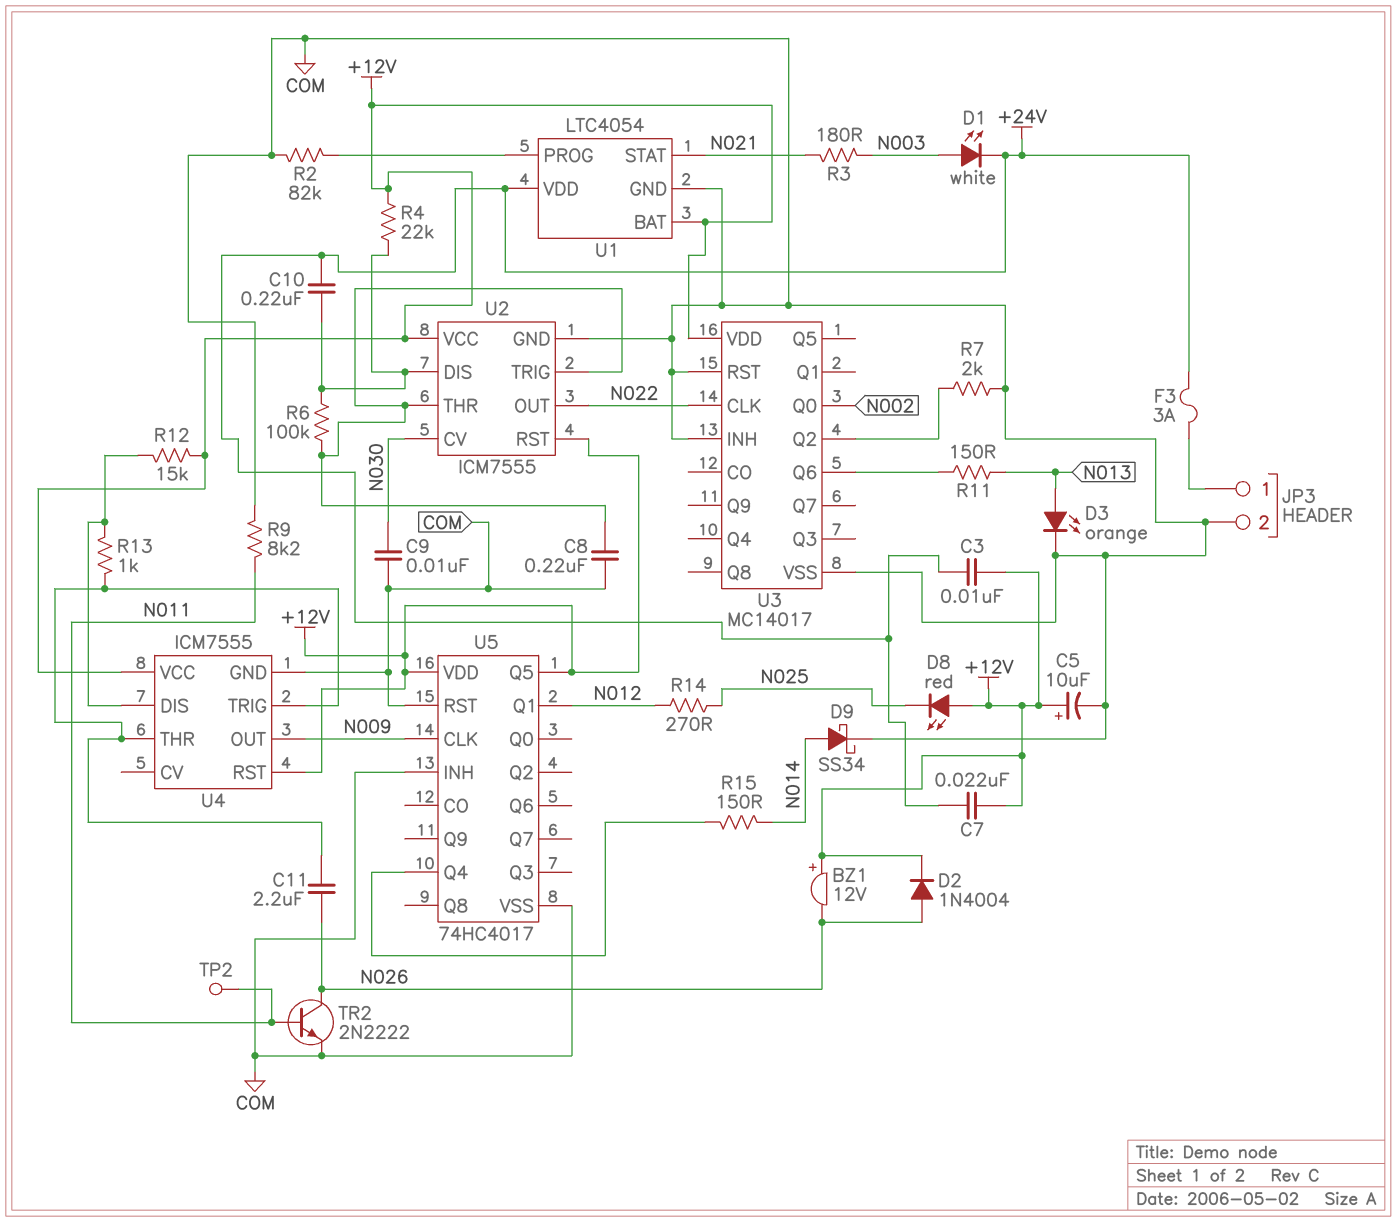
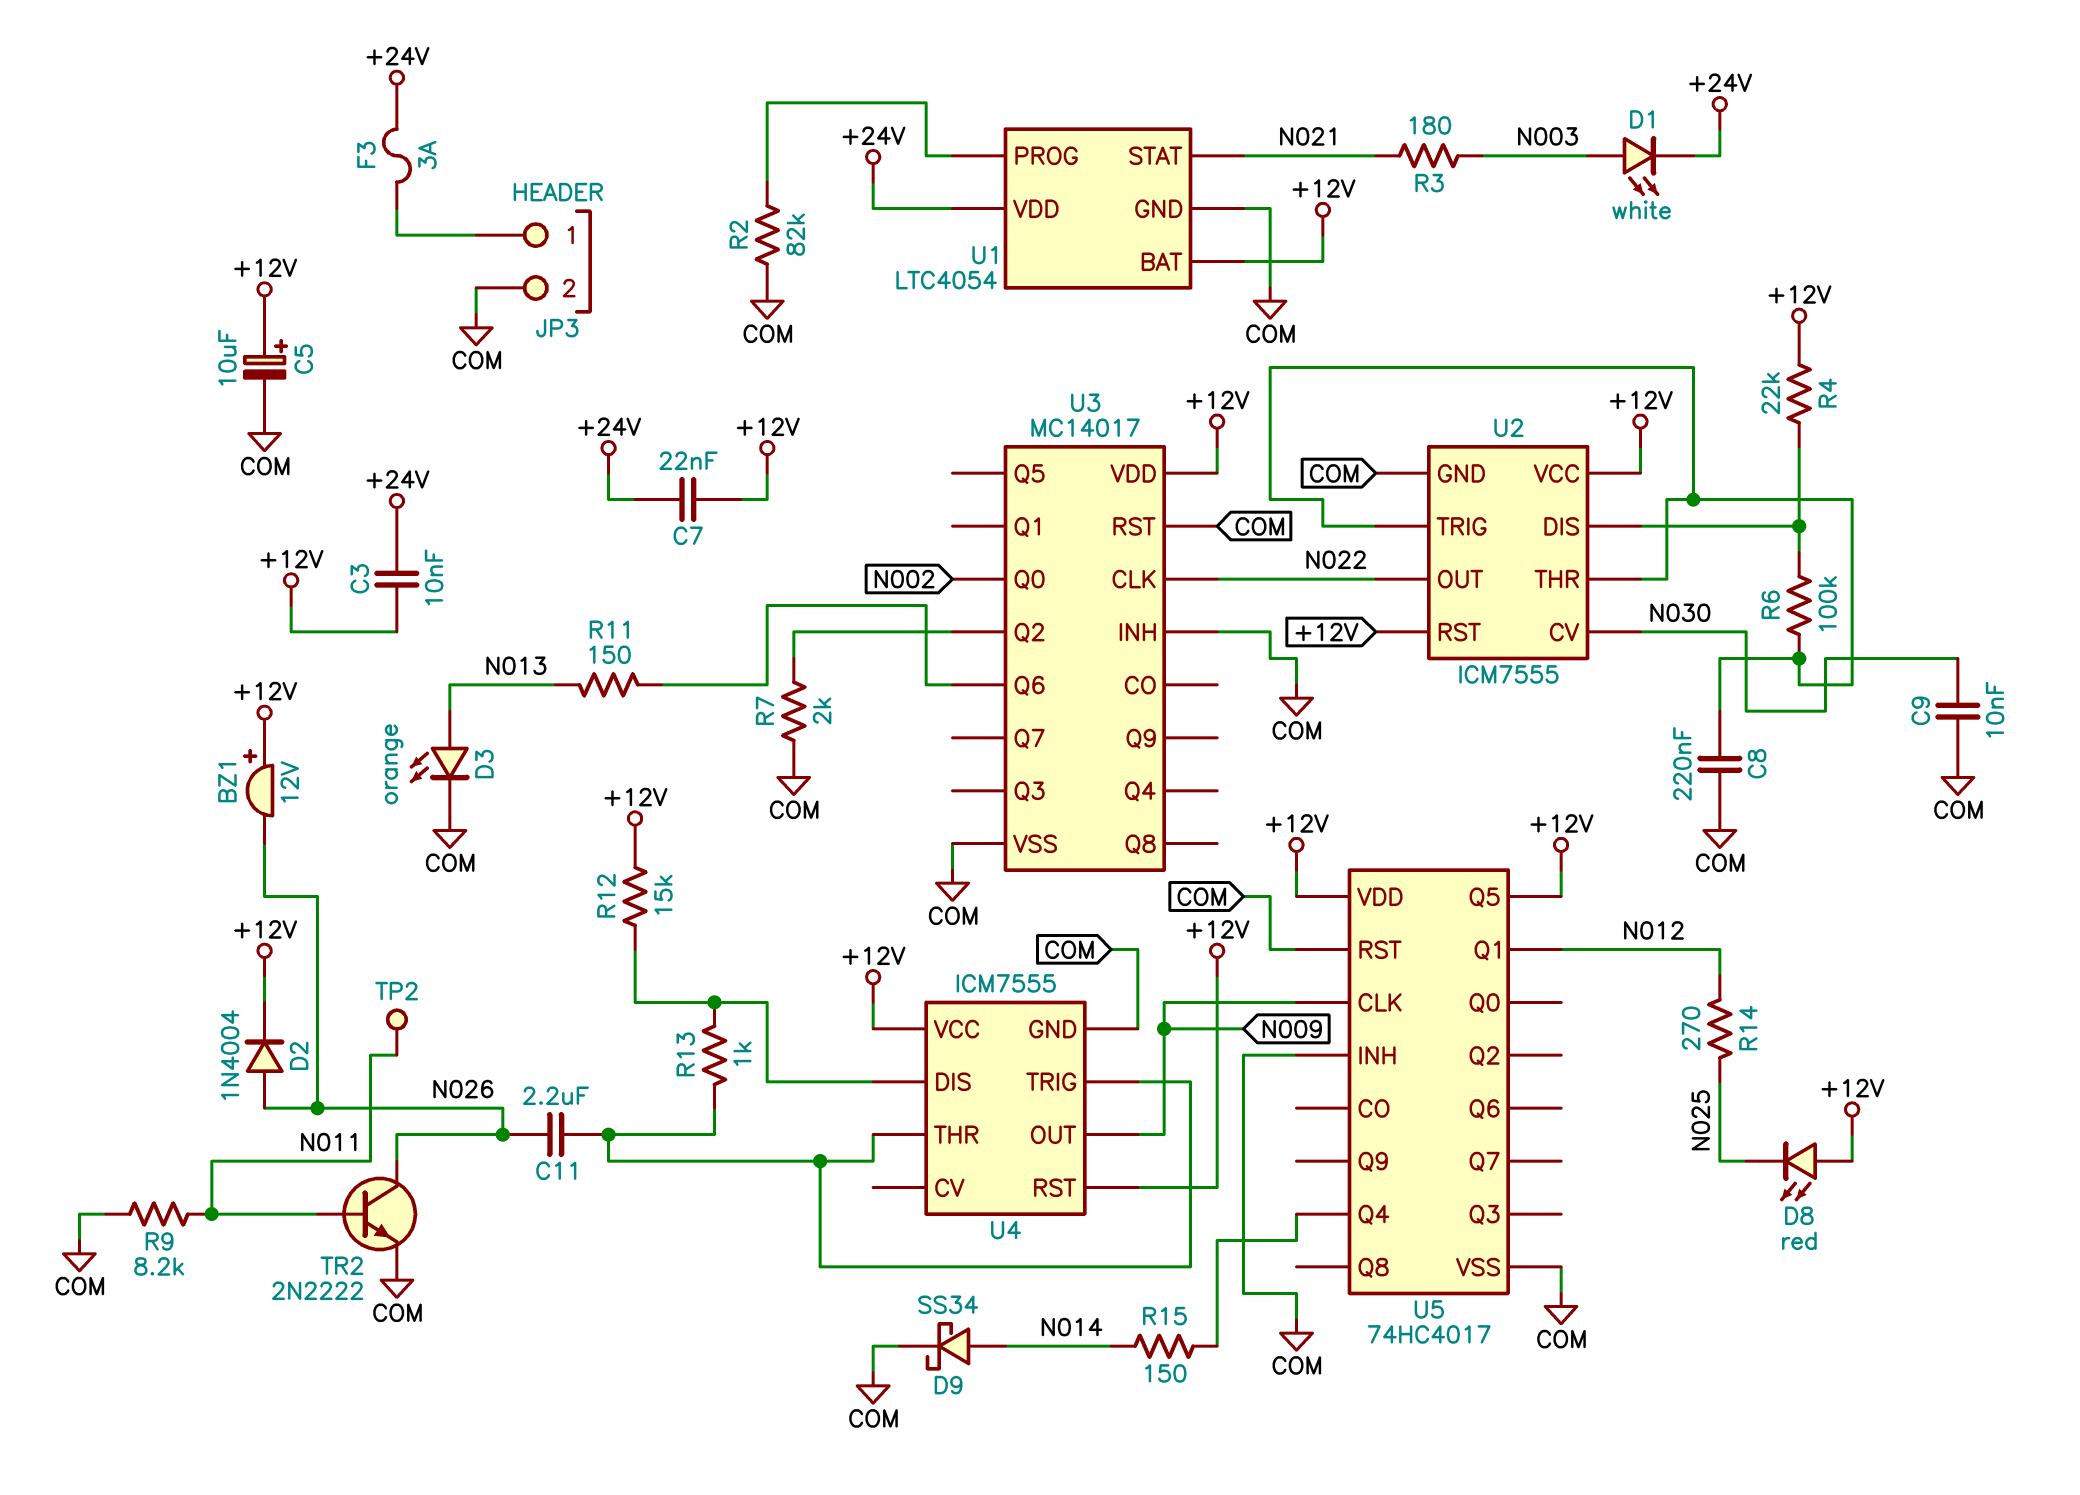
C10: 220nF (+24V, U2/DIS) -> none

